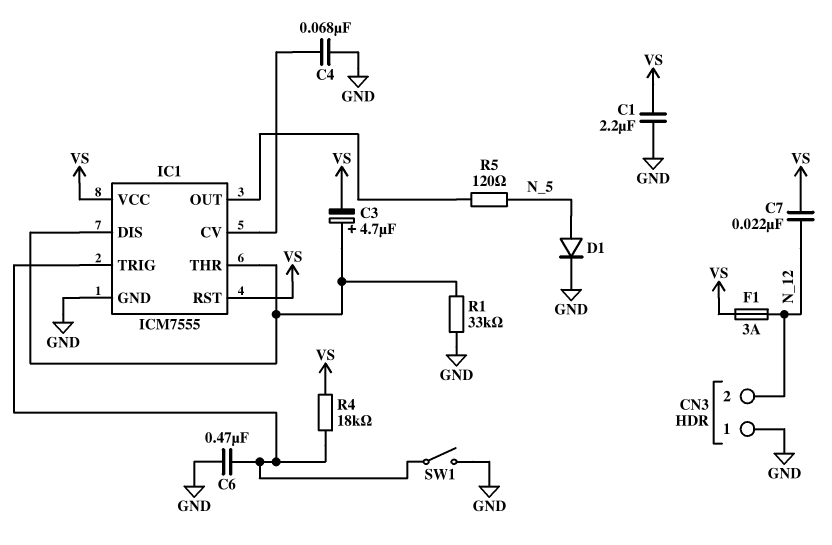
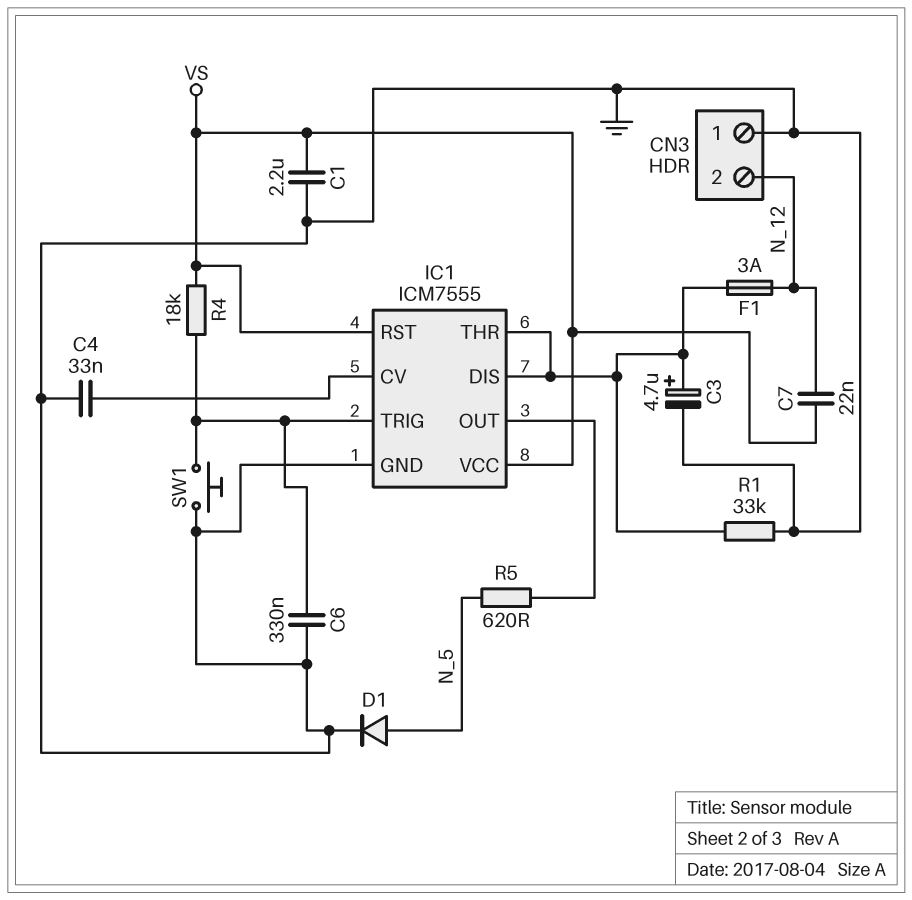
C3: 4.7uF (plus IC1/DIS, minus VS) -> 4.7uF (plus IC1/DIS, minus GND)
C4: 68nF (GND, IC1/CV) -> 33nF (GND, IC1/CV)
C6: 470nF (GND, IC1/TRIG) -> 330nF (GND, IC1/TRIG)
F1: 3A (N_12, VS) -> 3A (IC1/DIS, N_12)
R5: 120 (IC1/OUT, N_5) -> 620 (IC1/OUT, N_5)
SW1: switch (GND, IC1/TRIG) -> button (GND, IC1/TRIG)

